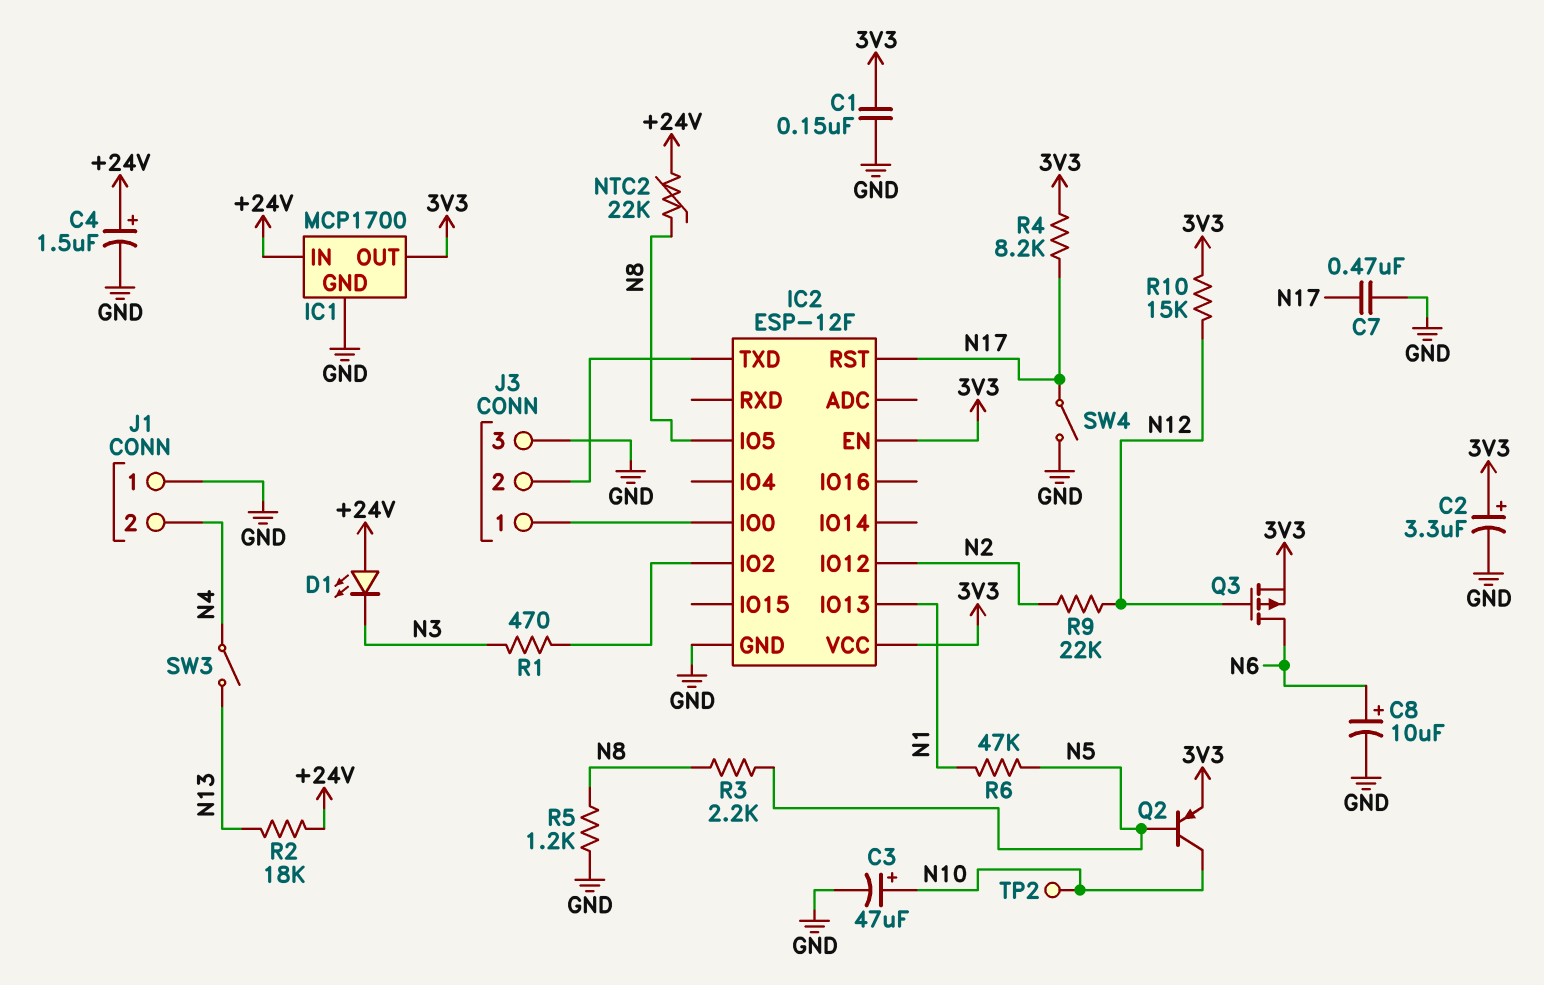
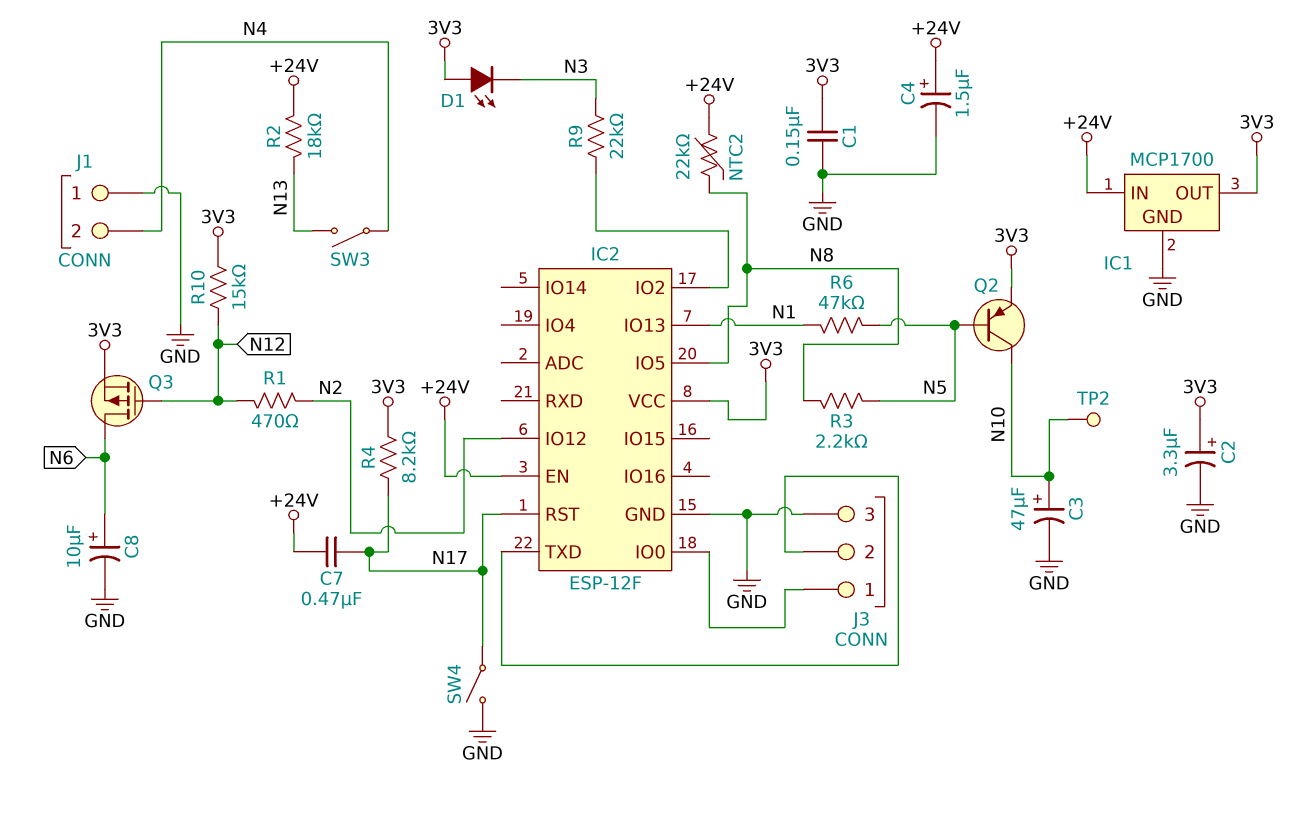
C7: 470nF (GND, N17) -> 470nF (+24V, N17)
D1: LED (A +24V, K N3) -> LED (A 3V3, K N3)
IC2 pin EN: 3V3 -> +24V
R1: 470 (IC2/IO2, N3) -> 470 (N2, N12)
R5: 1.2k (GND, N8) -> none
R9: 22k (N2, N12) -> 22k (IC2/IO2, N3)

